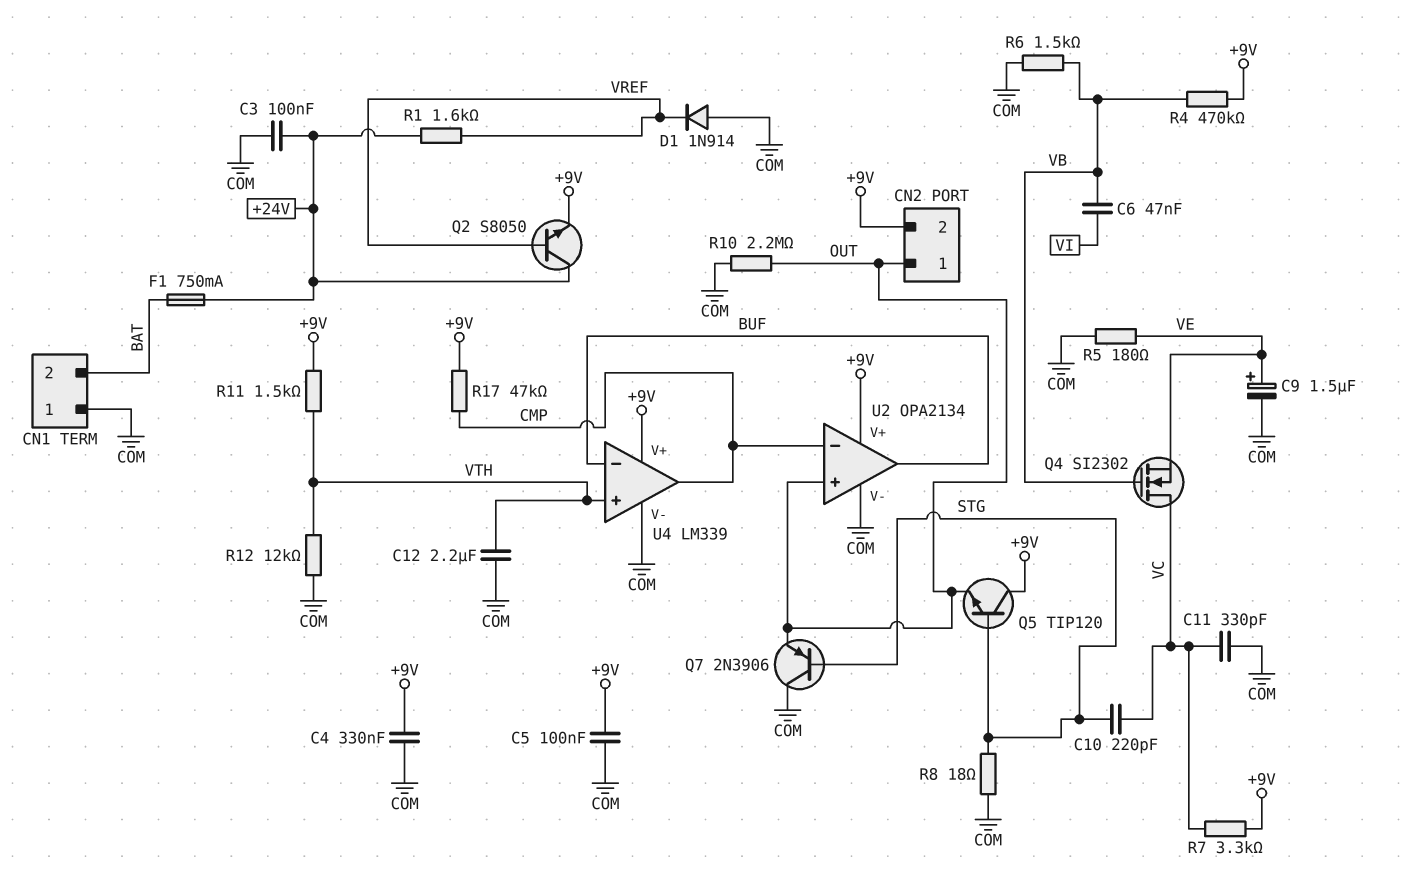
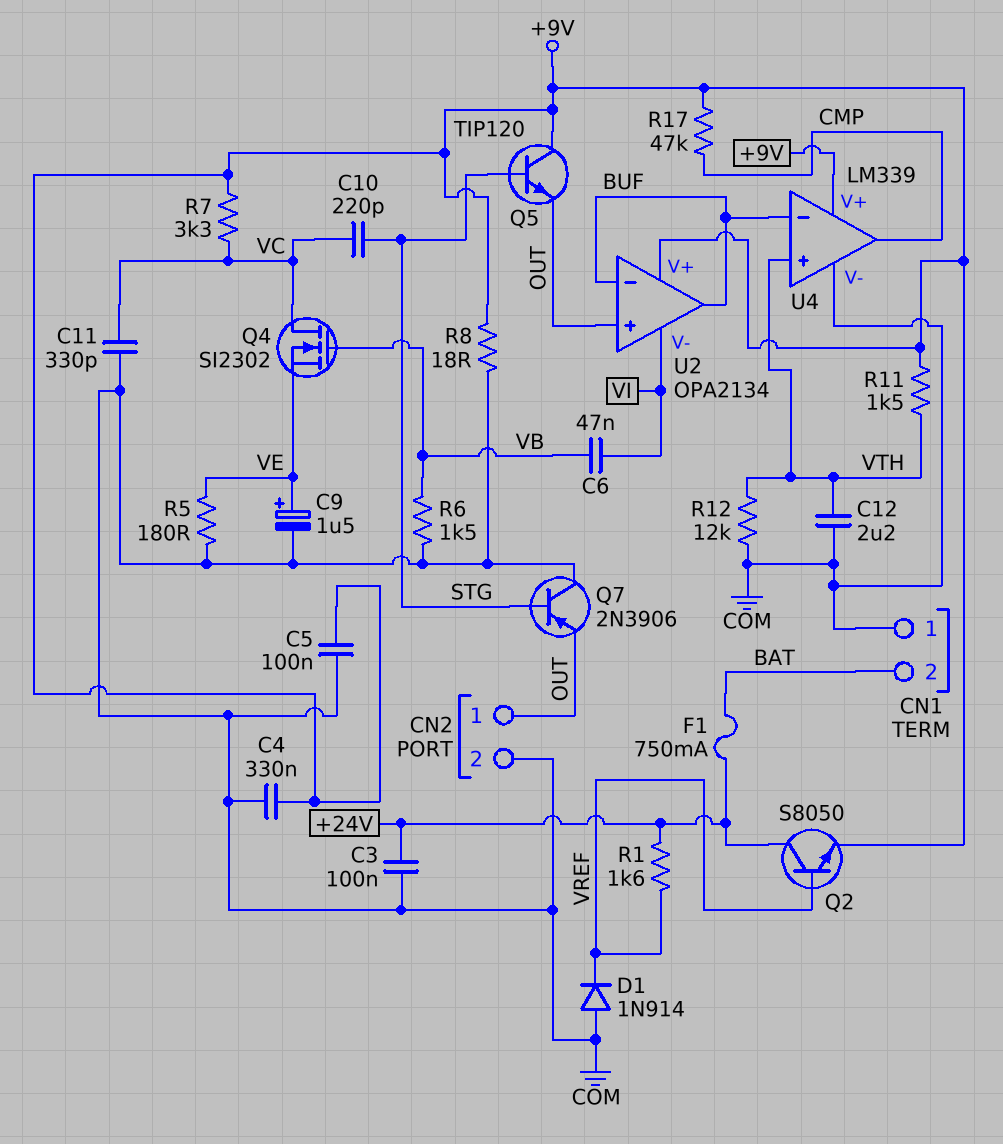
CN2 pin 2: +9V -> COM
R4: 470k (+9V, VB) -> none
R8: 18 (COM, STG) -> 18 (+9V, COM)
R10: 2.2M (COM, OUT) -> none
U2 pin V-: COM -> VI
U2 pin in-: CMP -> BUF

